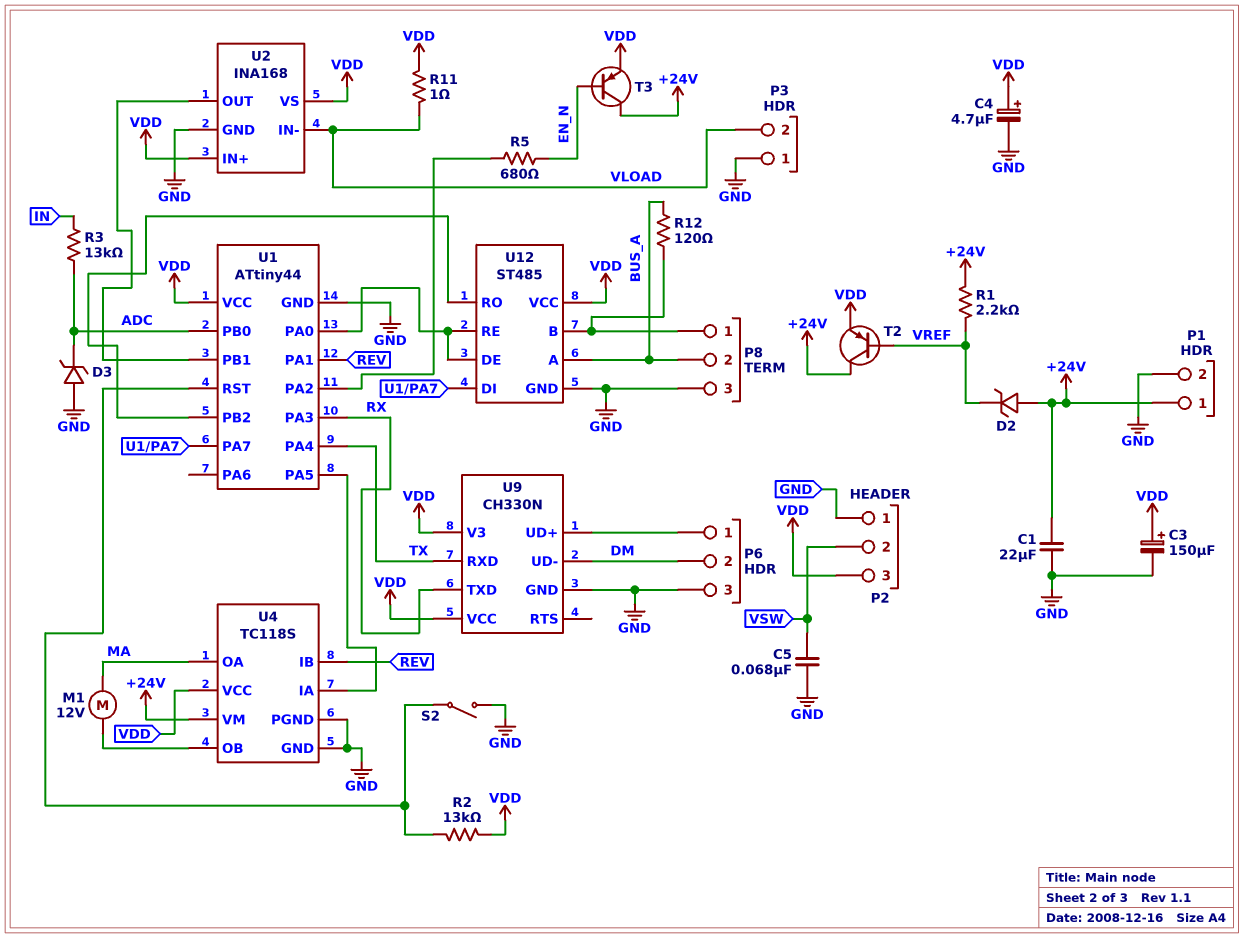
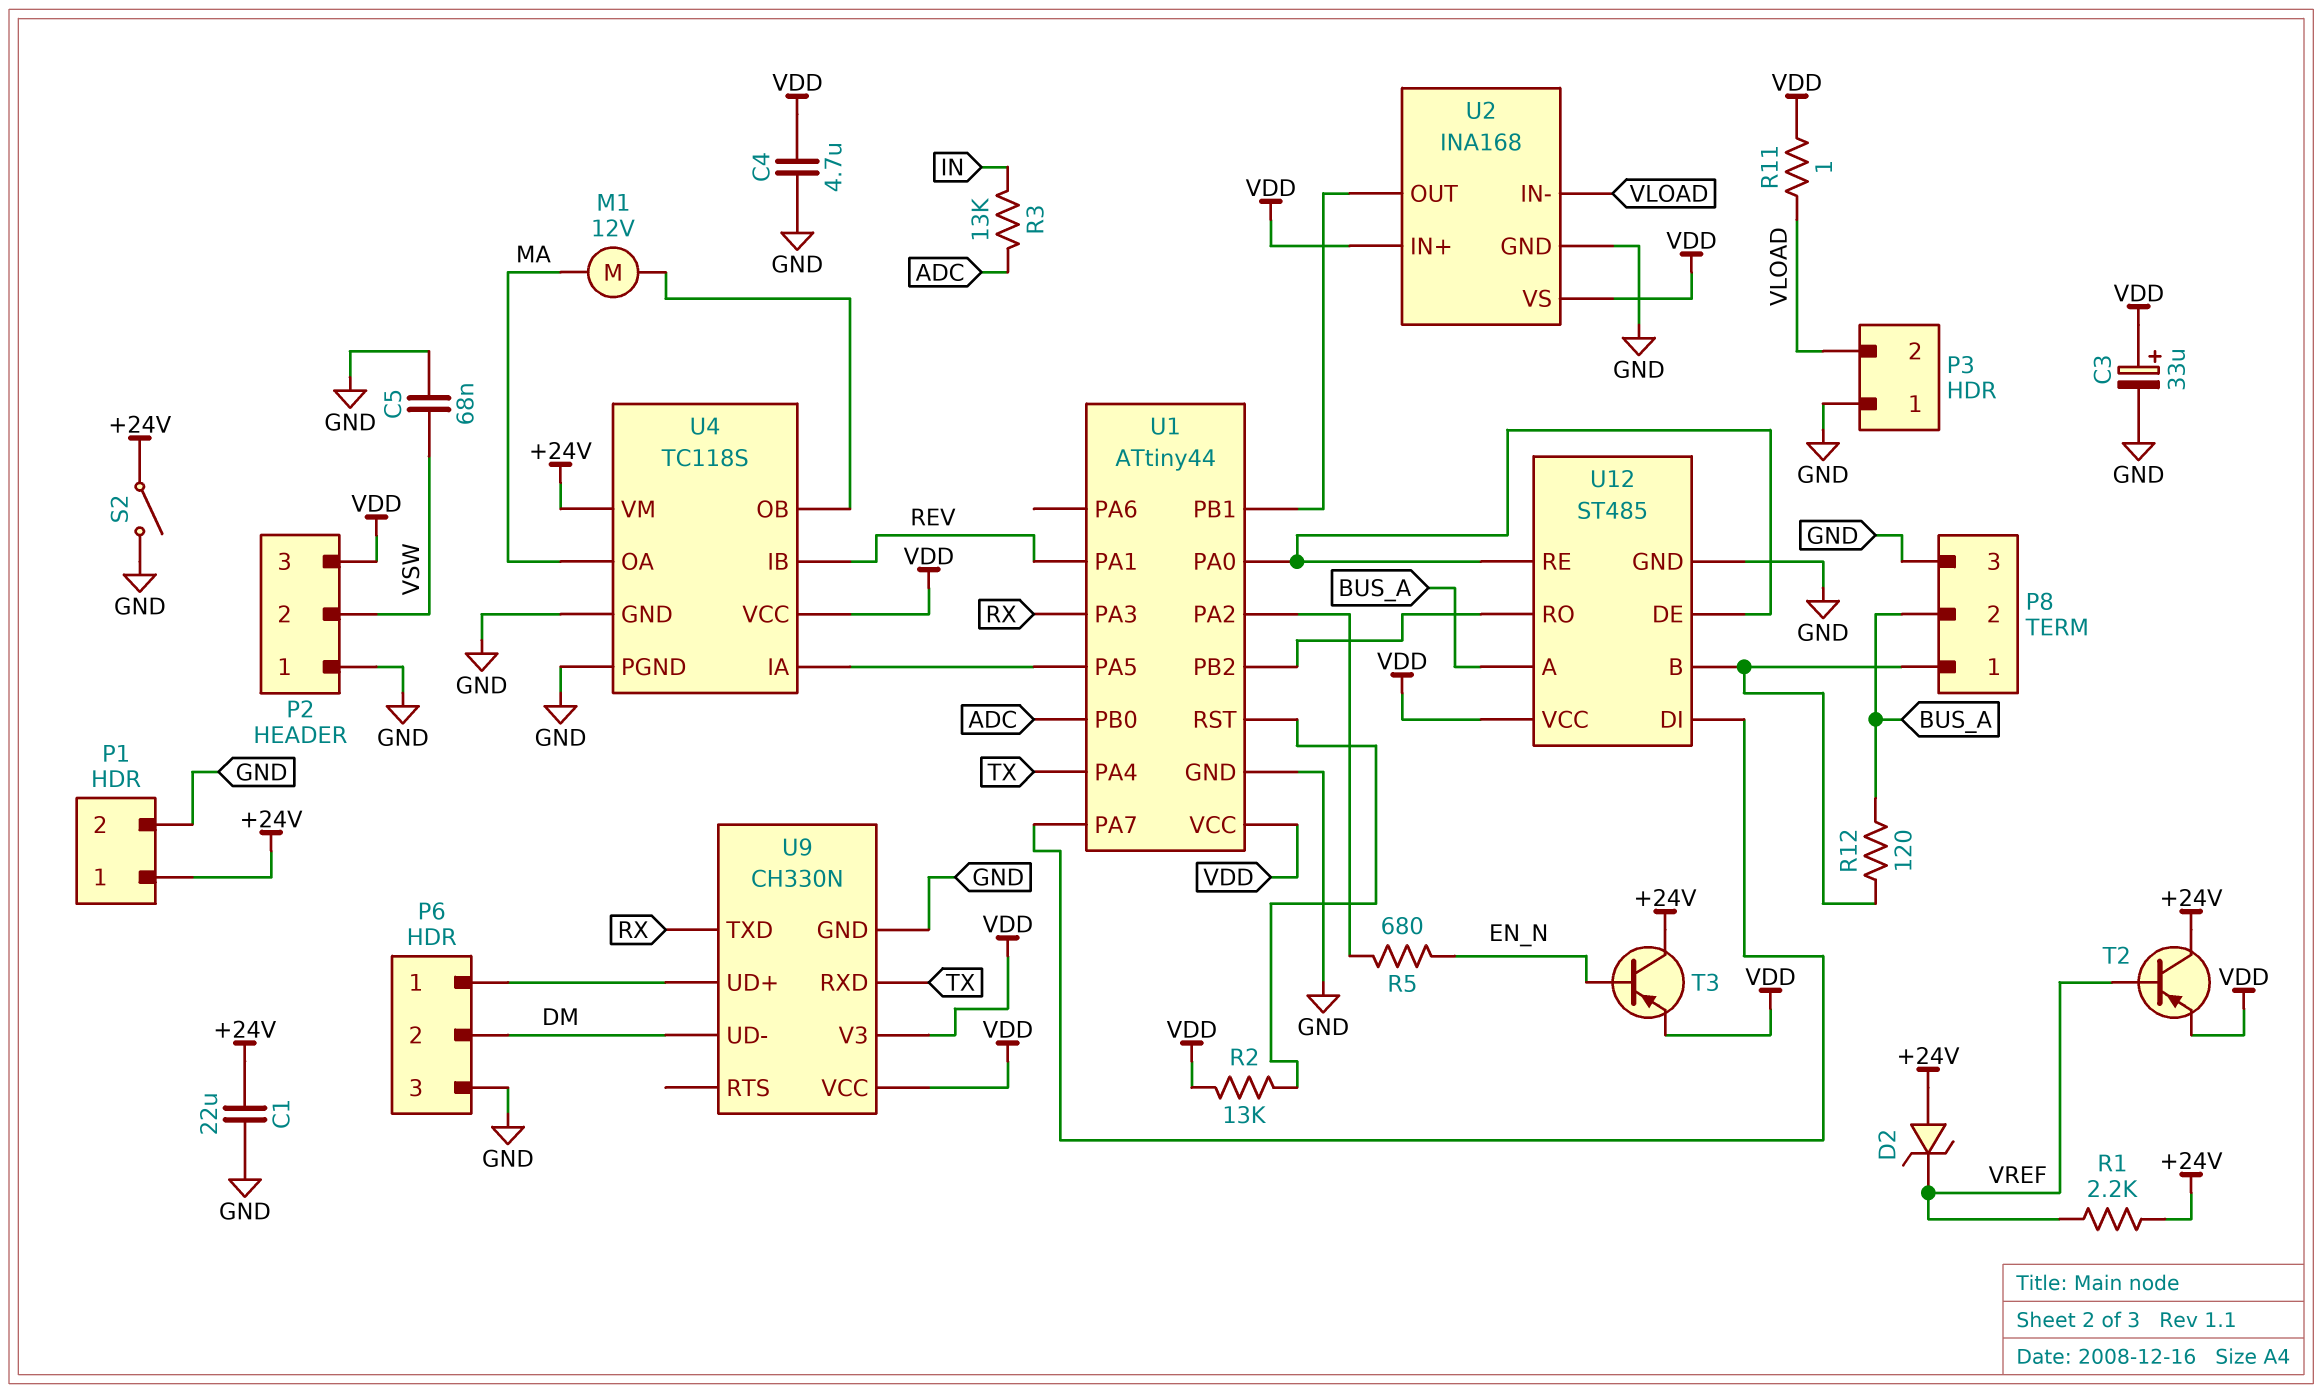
C3: 150uF (plus VDD, minus GND) -> 33uF (plus VDD, minus GND)
C4: 4.7uF (plus VDD, minus GND) -> 4.7uF (GND, VDD)
D3: zener (A GND, K ADC) -> none
S2: switch (GND, U1/RST) -> switch (+24V, GND)

